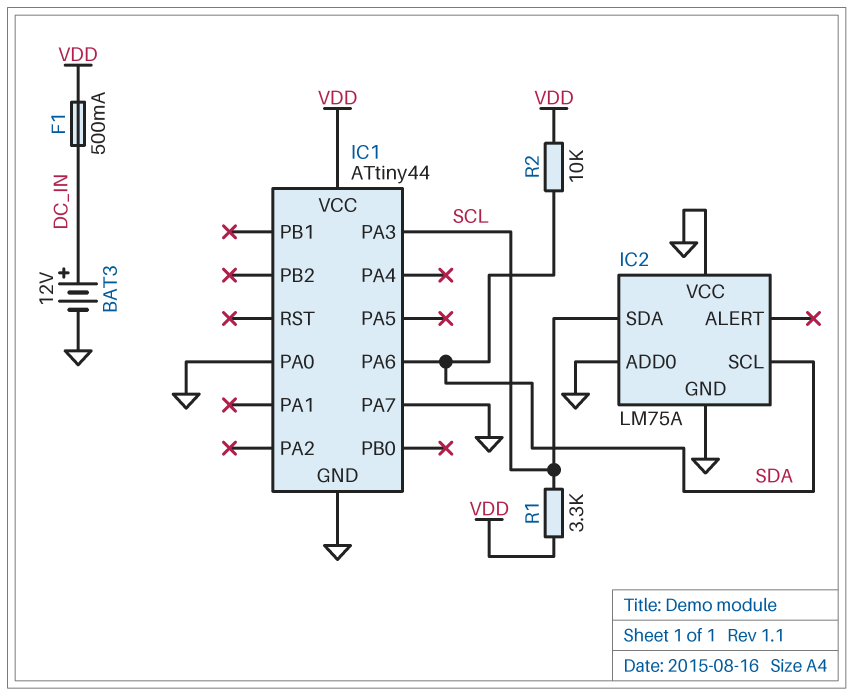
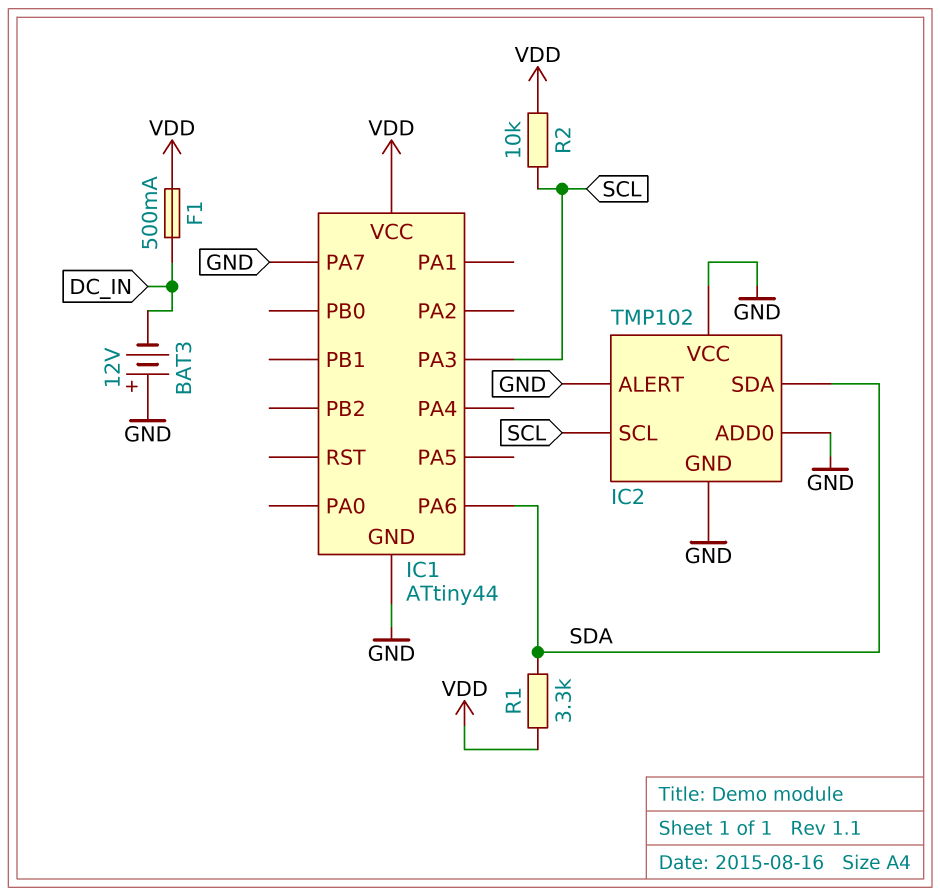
BAT3: 12V (plus DC_IN, minus GND) -> 12V (plus GND, minus DC_IN)
IC1 pin PA0: GND -> none
IC2: LM75A -> TMP102
IC2 pin ALERT: none -> GND
IC2 pin SCL: SDA -> SCL
IC2 pin SDA: SCL -> SDA
R1: 3.3k (SCL, VDD) -> 3.3k (SDA, VDD)
R2: 10k (SDA, VDD) -> 10k (SCL, VDD)

